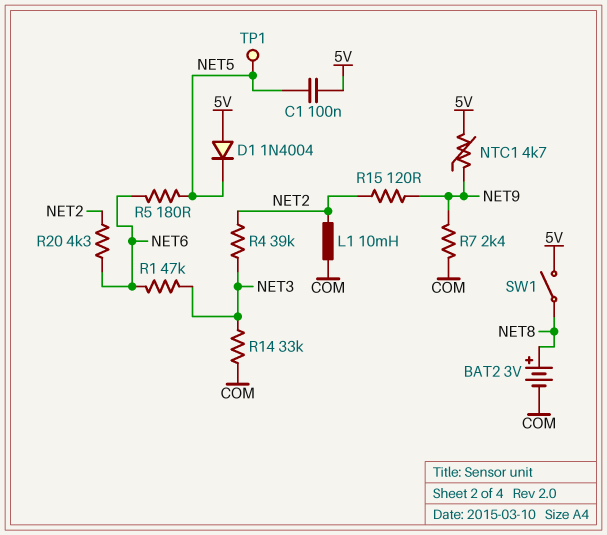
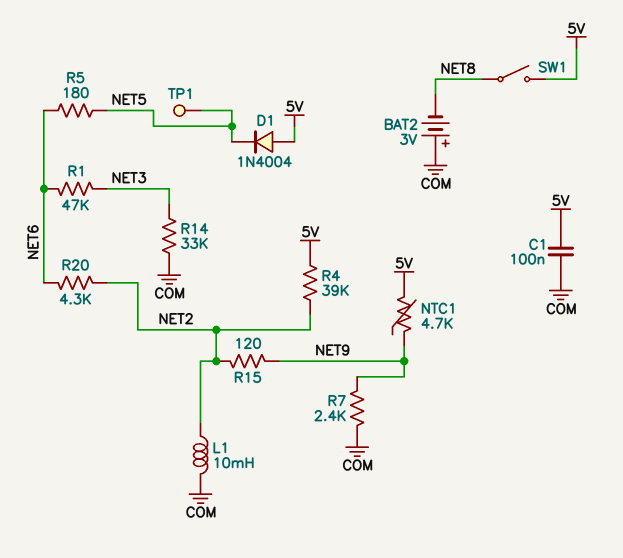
BAT2: 3V (plus NET8, minus COM) -> 3V (plus COM, minus NET8)
C1: 100nF (5V, NET5) -> 100nF (5V, COM)
R4: 39k (NET2, NET3) -> 39k (5V, NET2)

